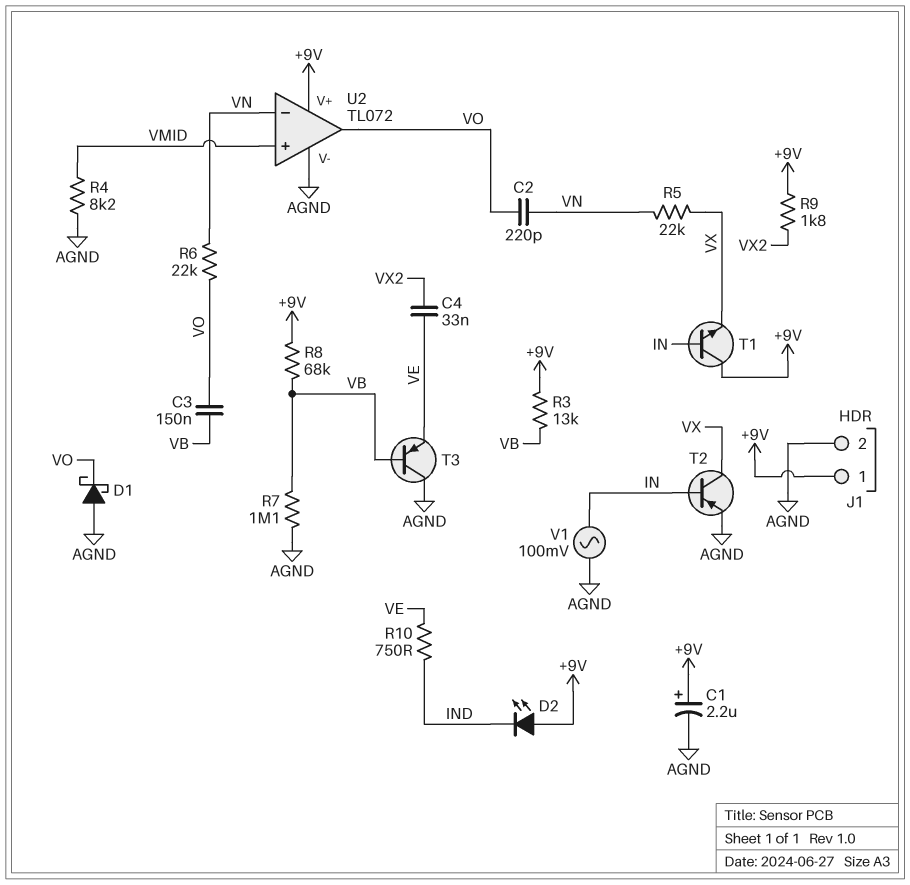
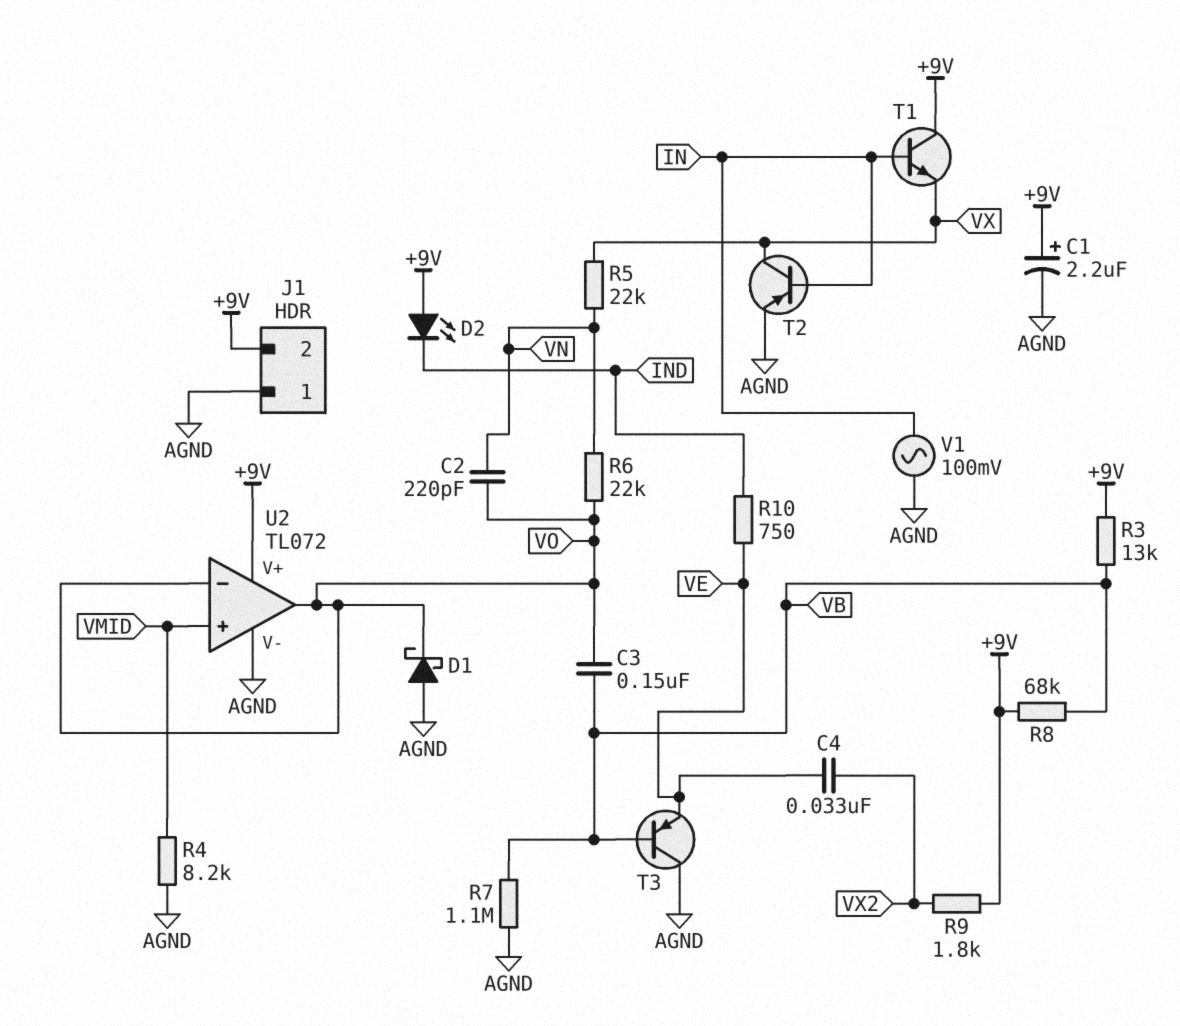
J1 pin 1: +9V -> AGND
J1 pin 2: AGND -> +9V
U2 pin in-: VN -> VO

